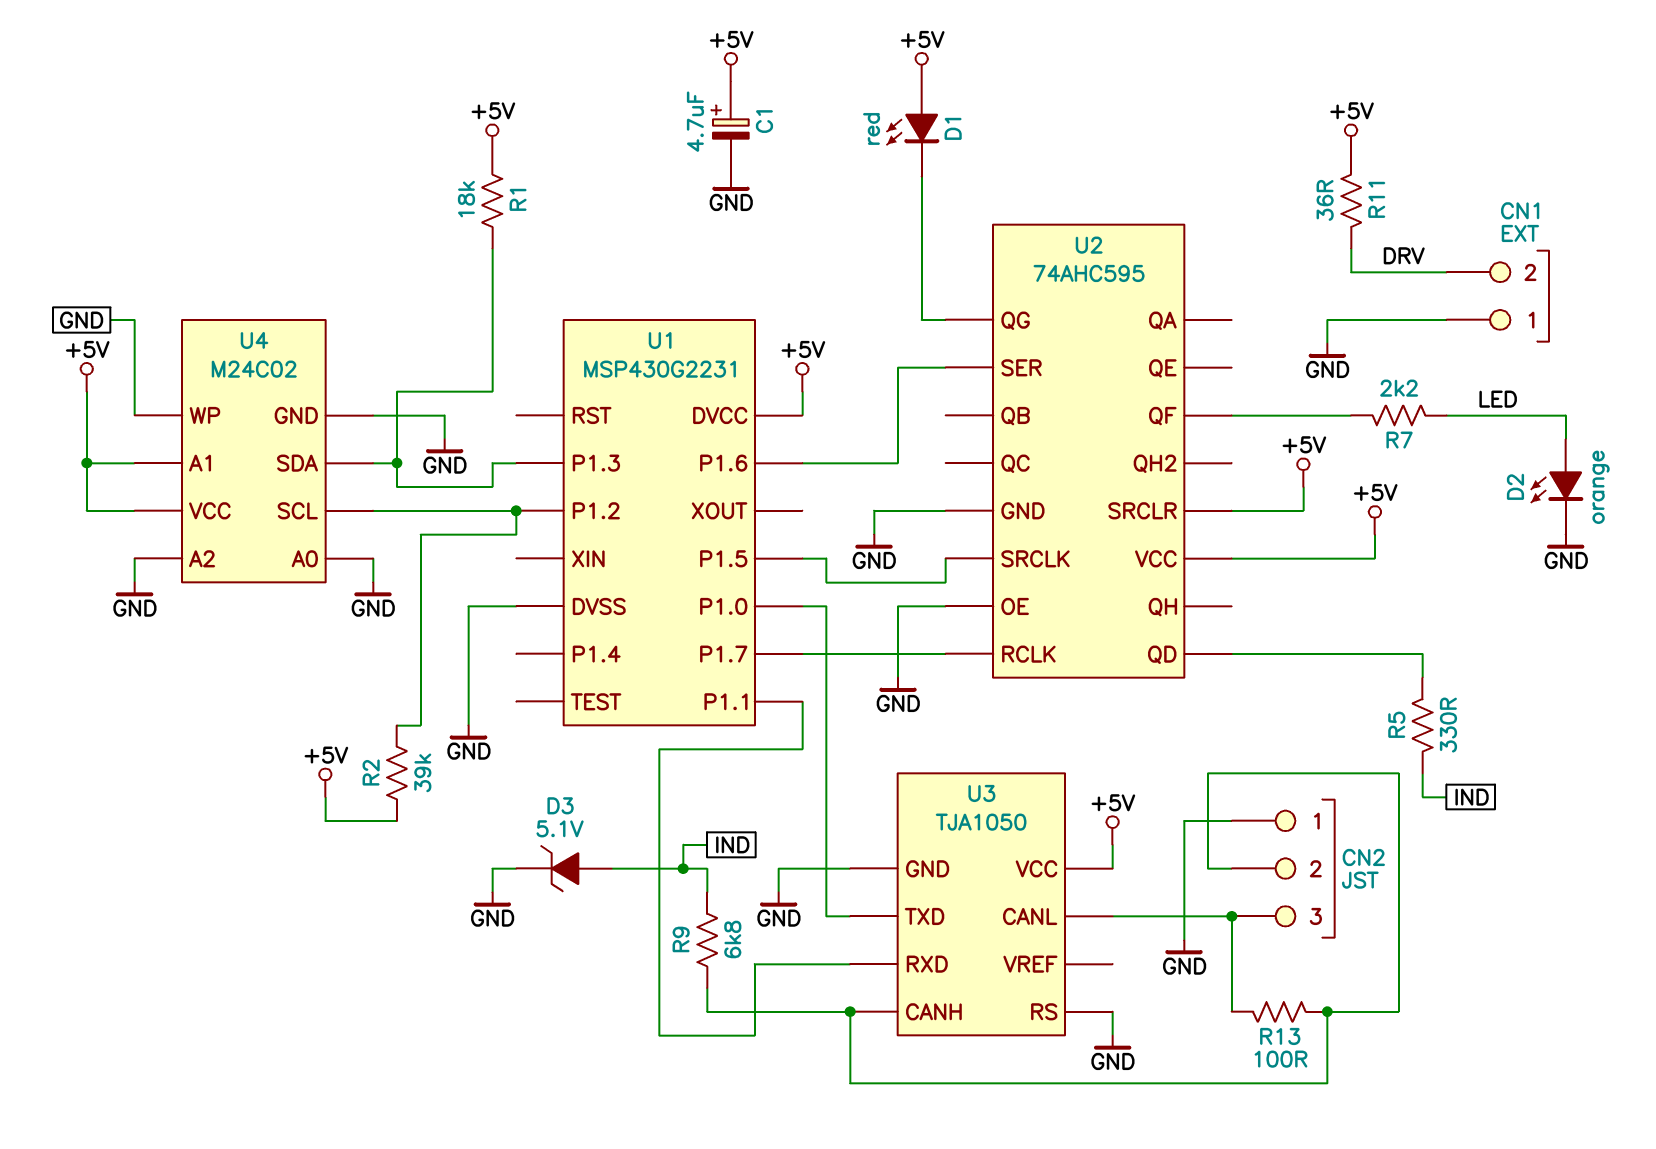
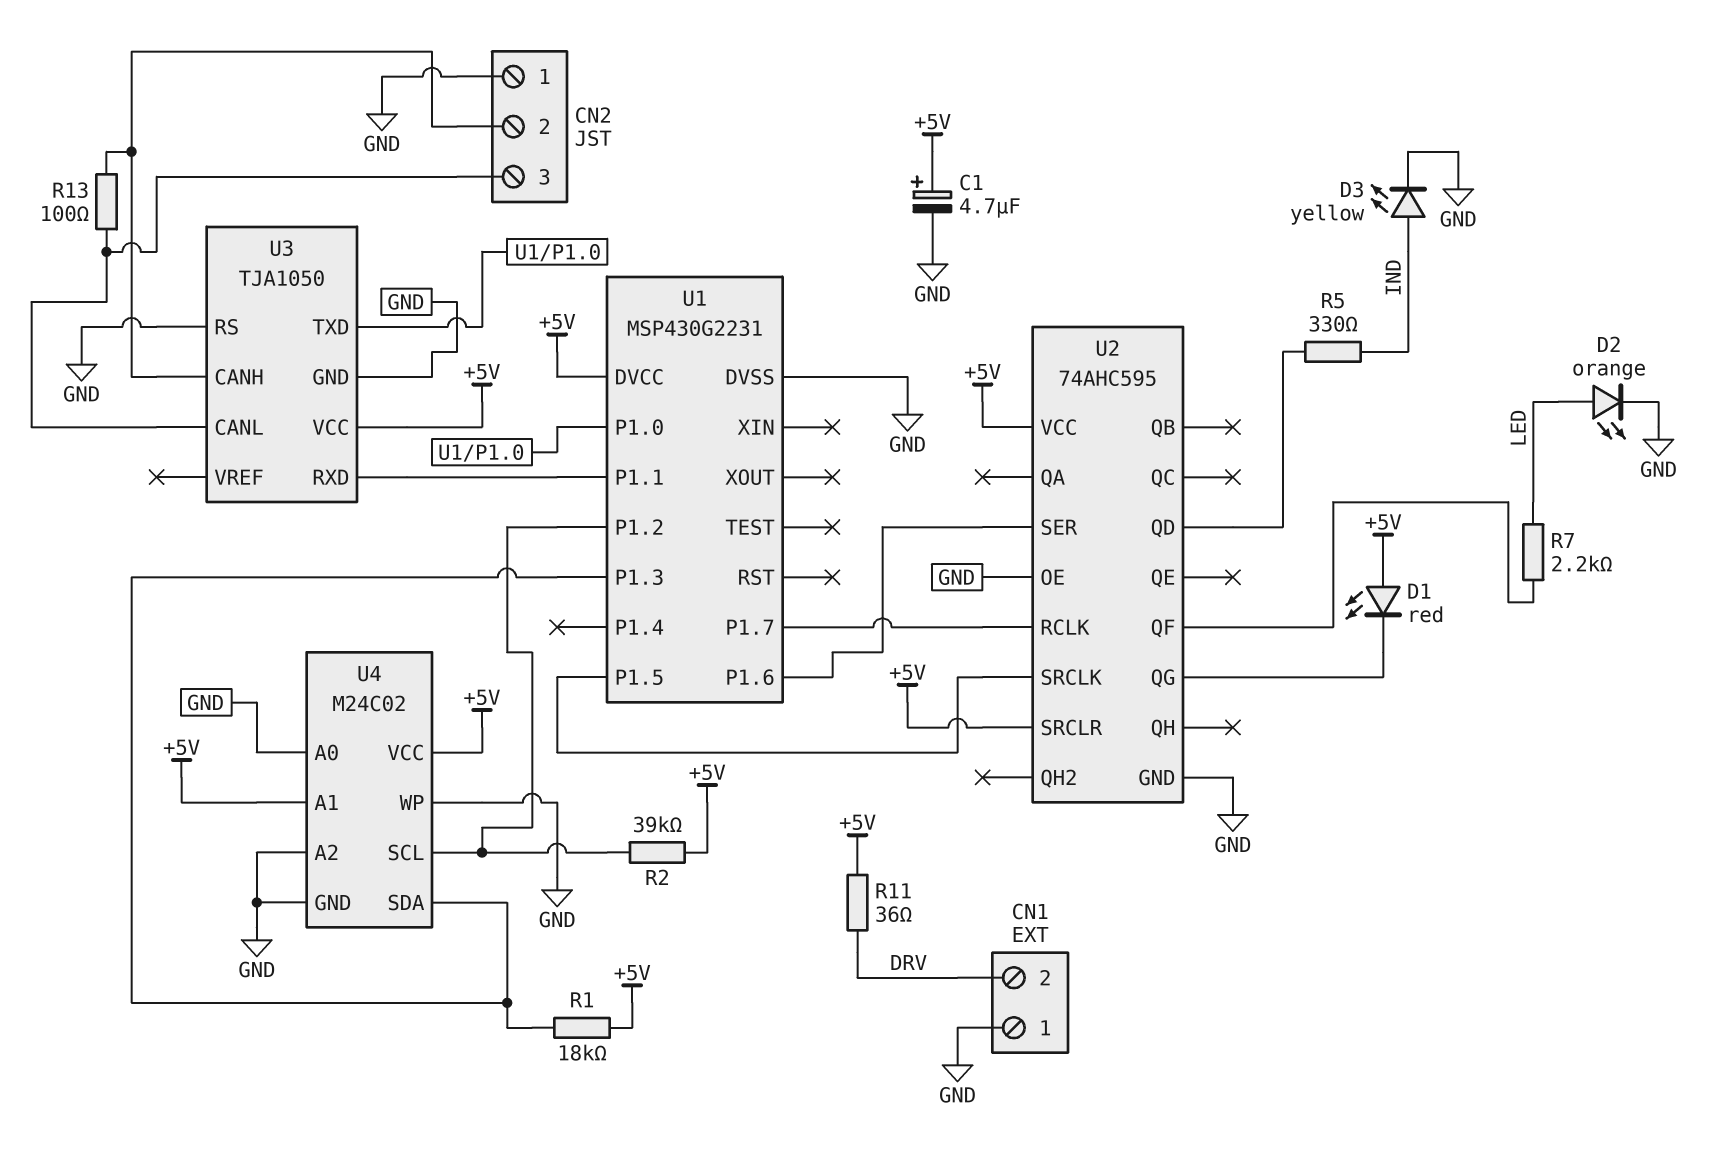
D3: zener 5.1V (A IND, K GND) -> LED yellow (A IND, K GND)
R9: 6.8k (CN2/2, IND) -> none

